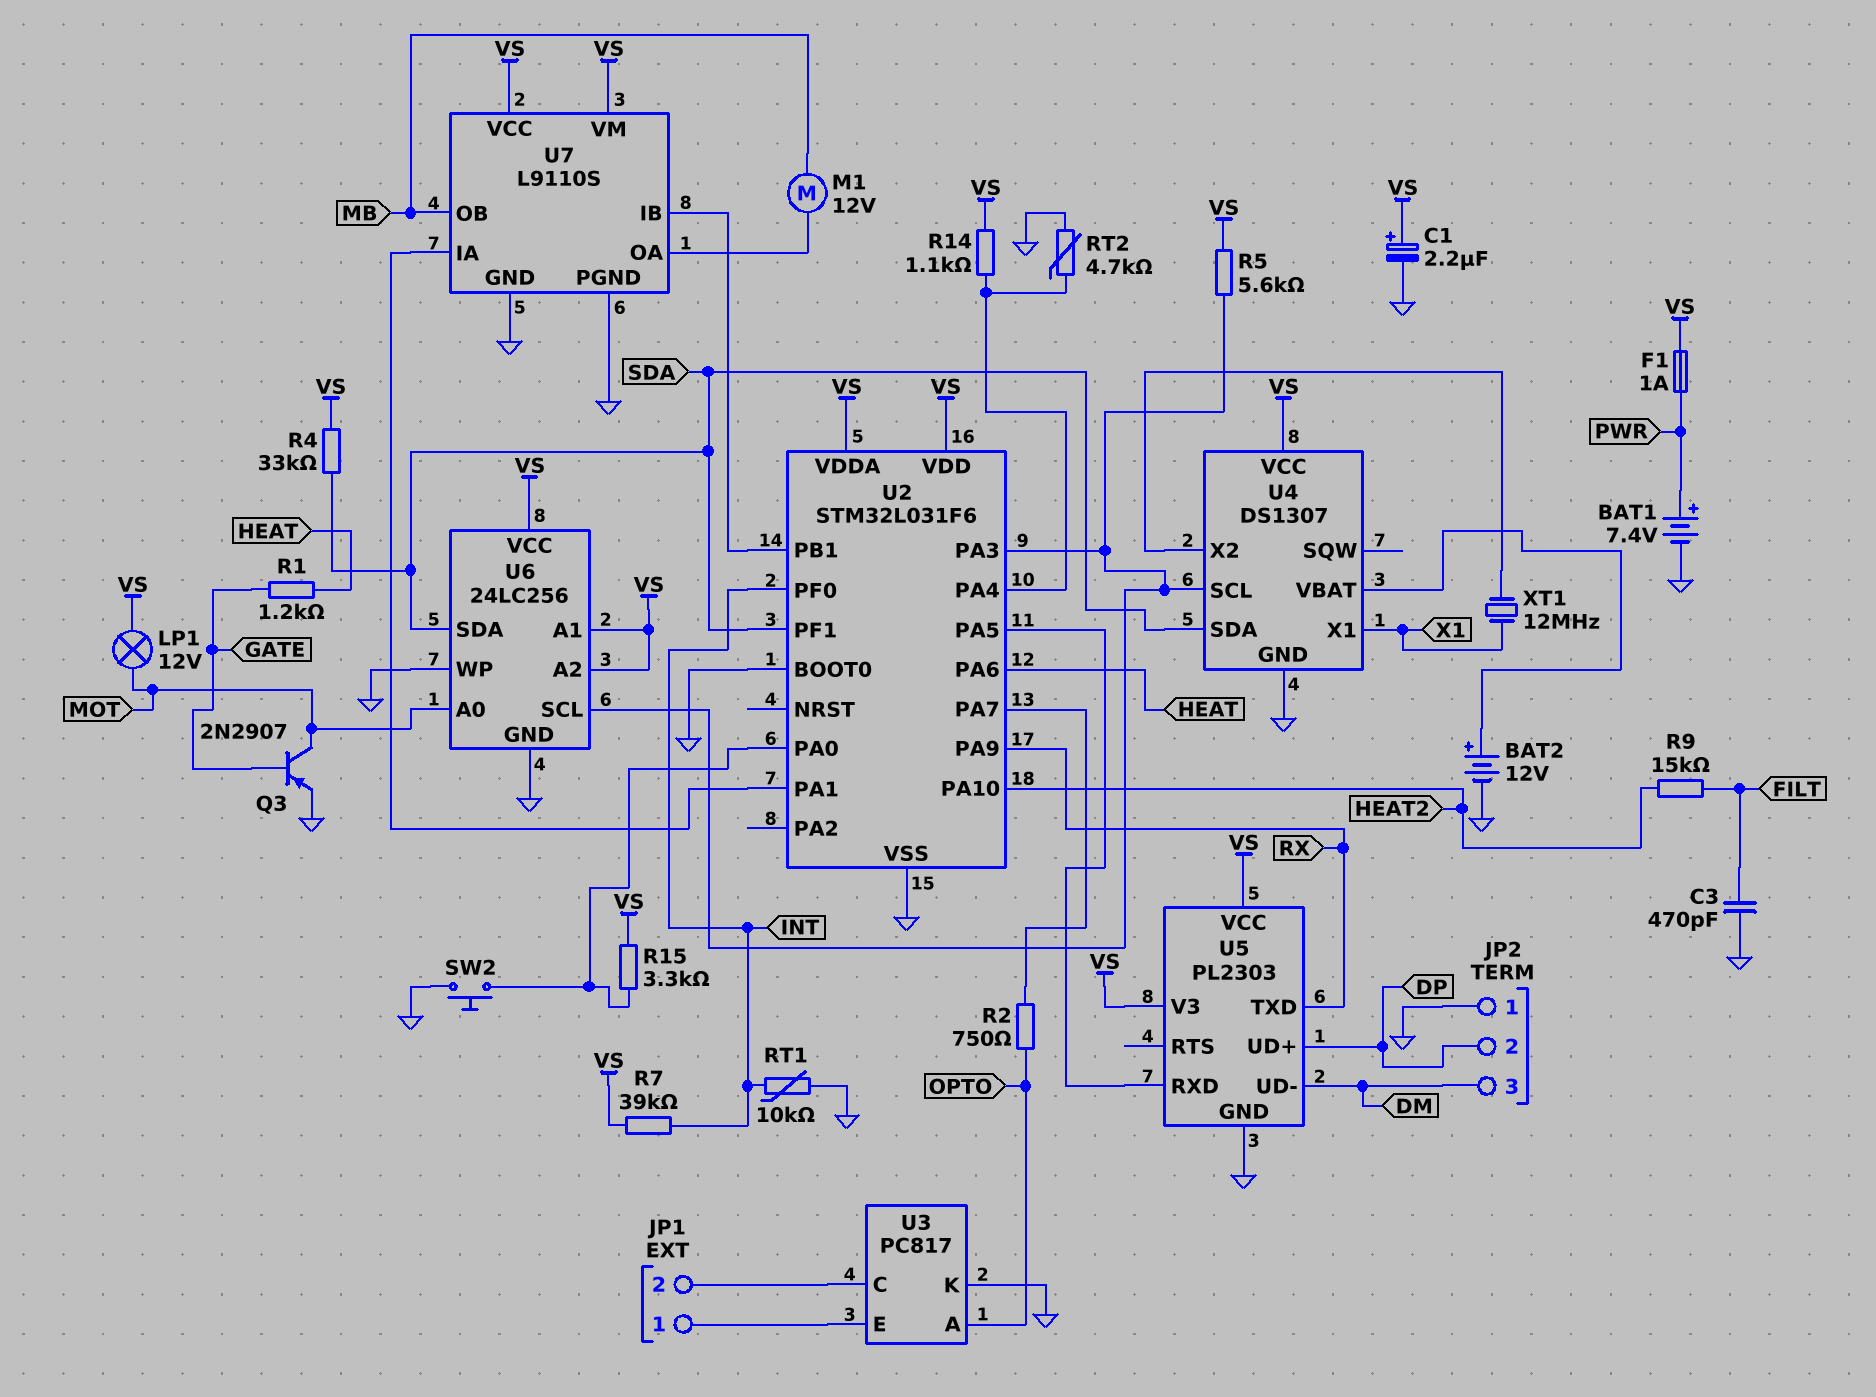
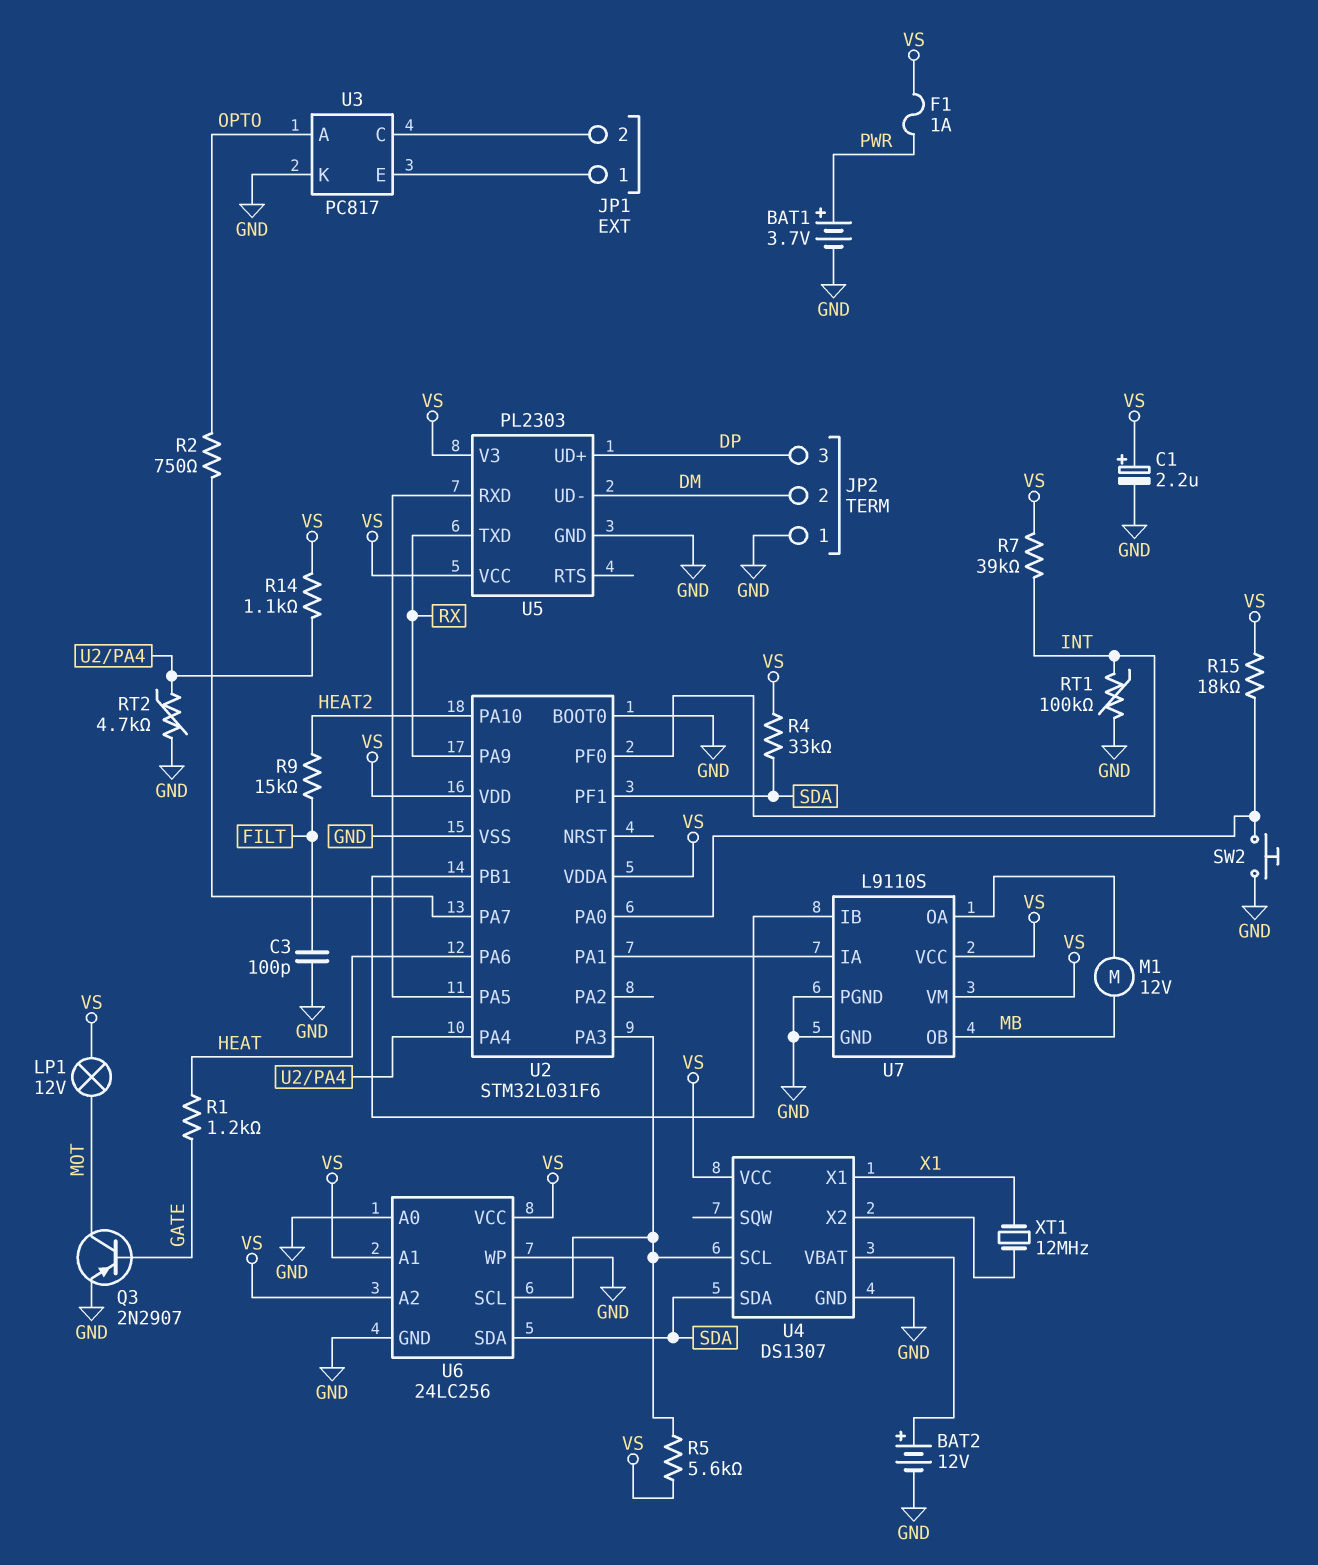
BAT1: 7.4V (plus PWR, minus GND) -> 3.7V (plus PWR, minus GND)
C3: 470pF (FILT, GND) -> 100pF (FILT, GND)
JP2 pin 2: DP -> DM
JP2 pin 3: DM -> DP
R15: 3.3k (U2/PA0, VS) -> 18k (U2/PA0, VS)
RT1: 10k (GND, INT) -> 100k (GND, INT)
U6 pin A0: MOT -> GND

